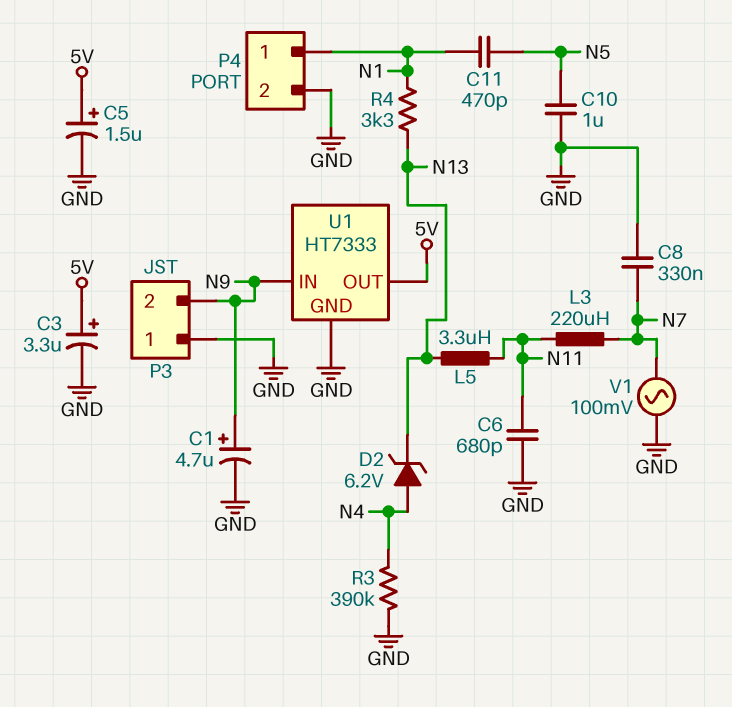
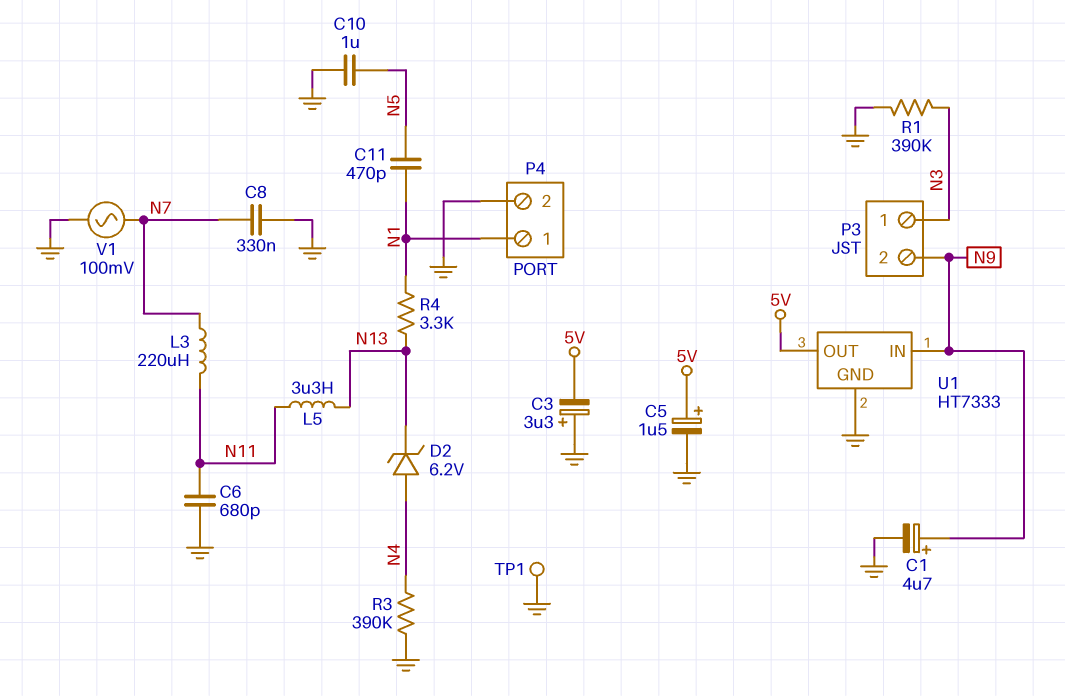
C3: 3.3uF (plus 5V, minus GND) -> 3.3uF (plus GND, minus 5V)
P3 pin 1: GND -> N3
R1: none -> 390k (GND, N3)
TP1: none -> test point (GND)

